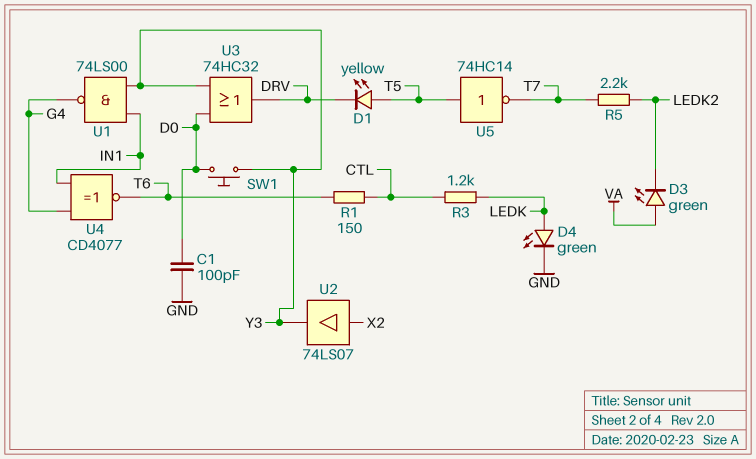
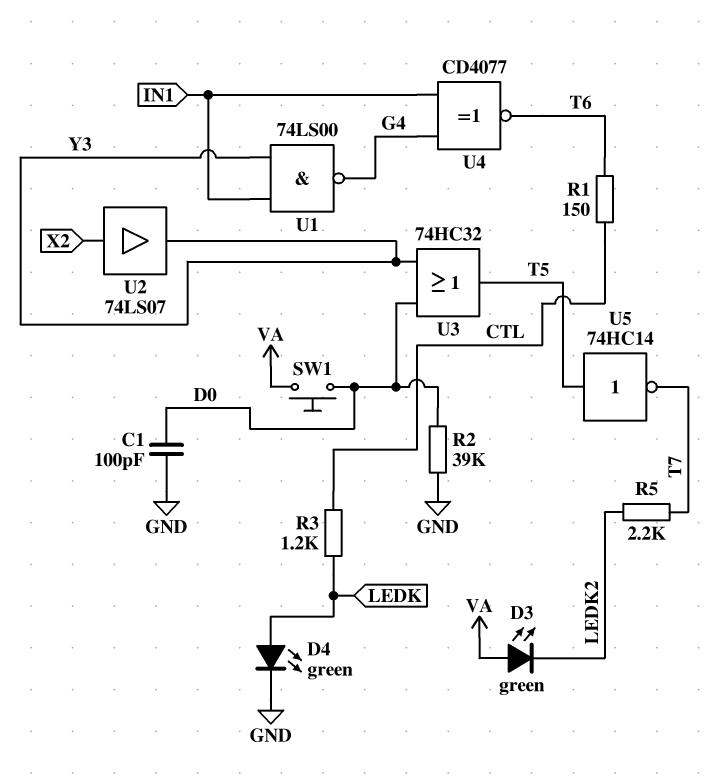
D1: LED yellow (A T5, K DRV) -> none
R2: none -> 39k (D0, GND)
SW1: button (D0, Y3) -> button (D0, VA)
U3: OR 74HC32 (in D0, in Y3, out DRV) -> OR 74HC32 (in D0, in Y3, out T5)

